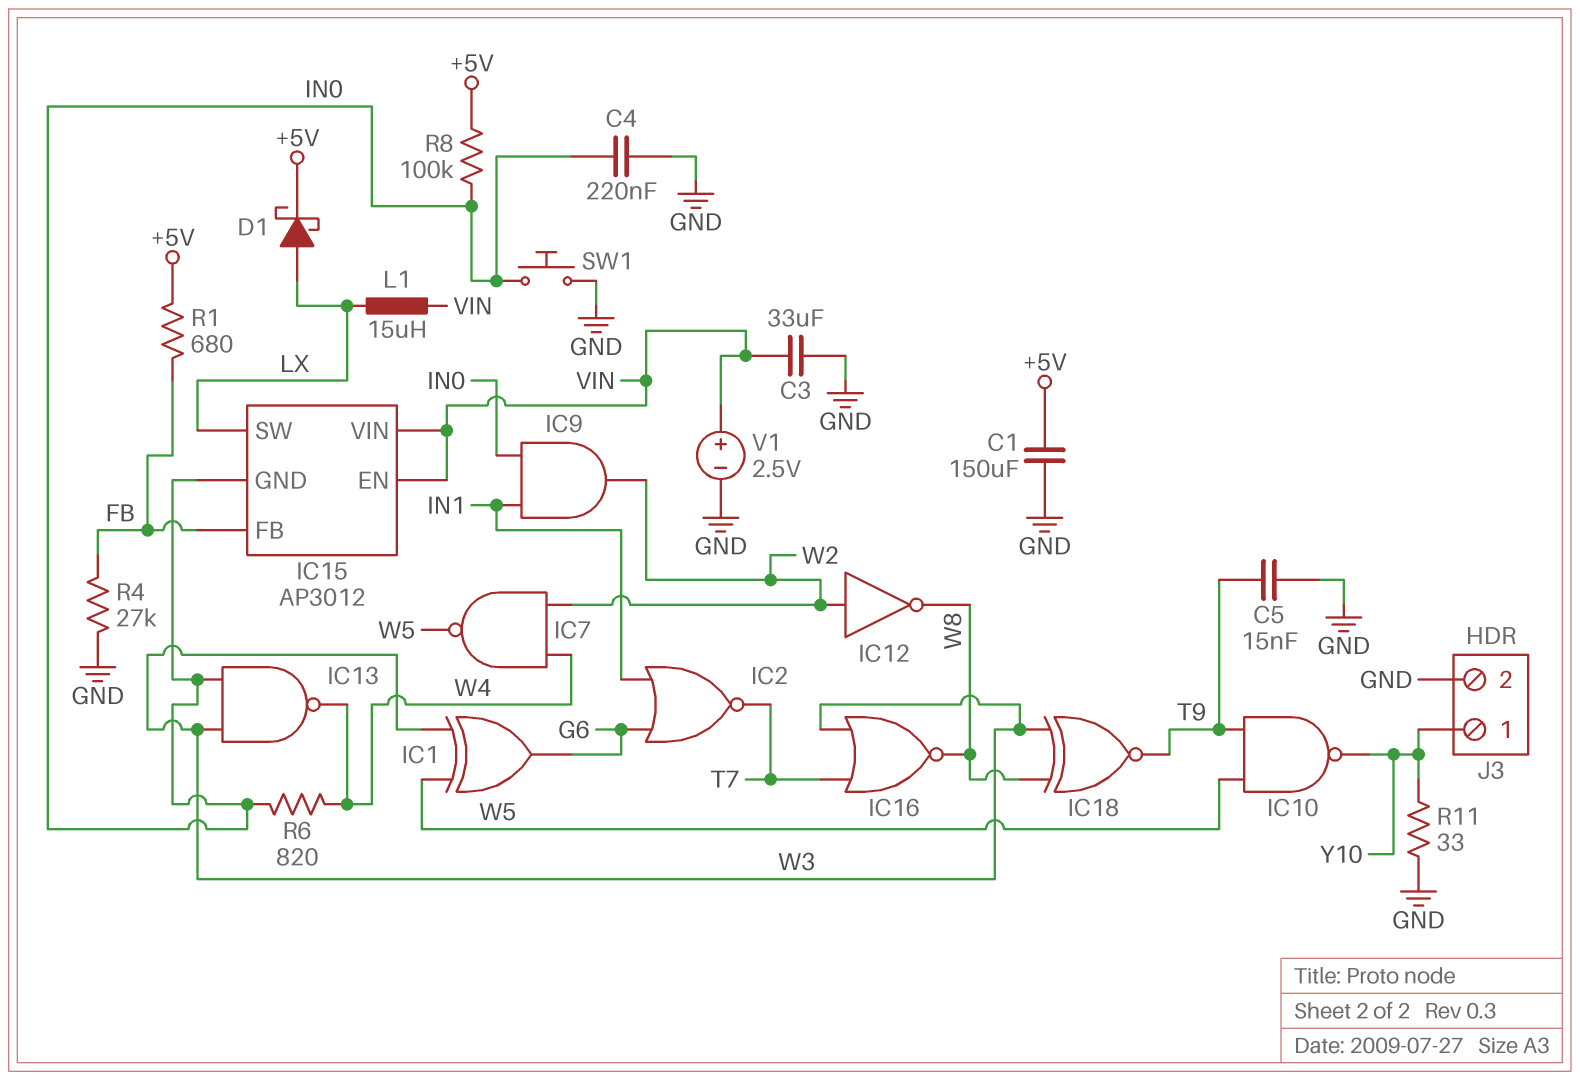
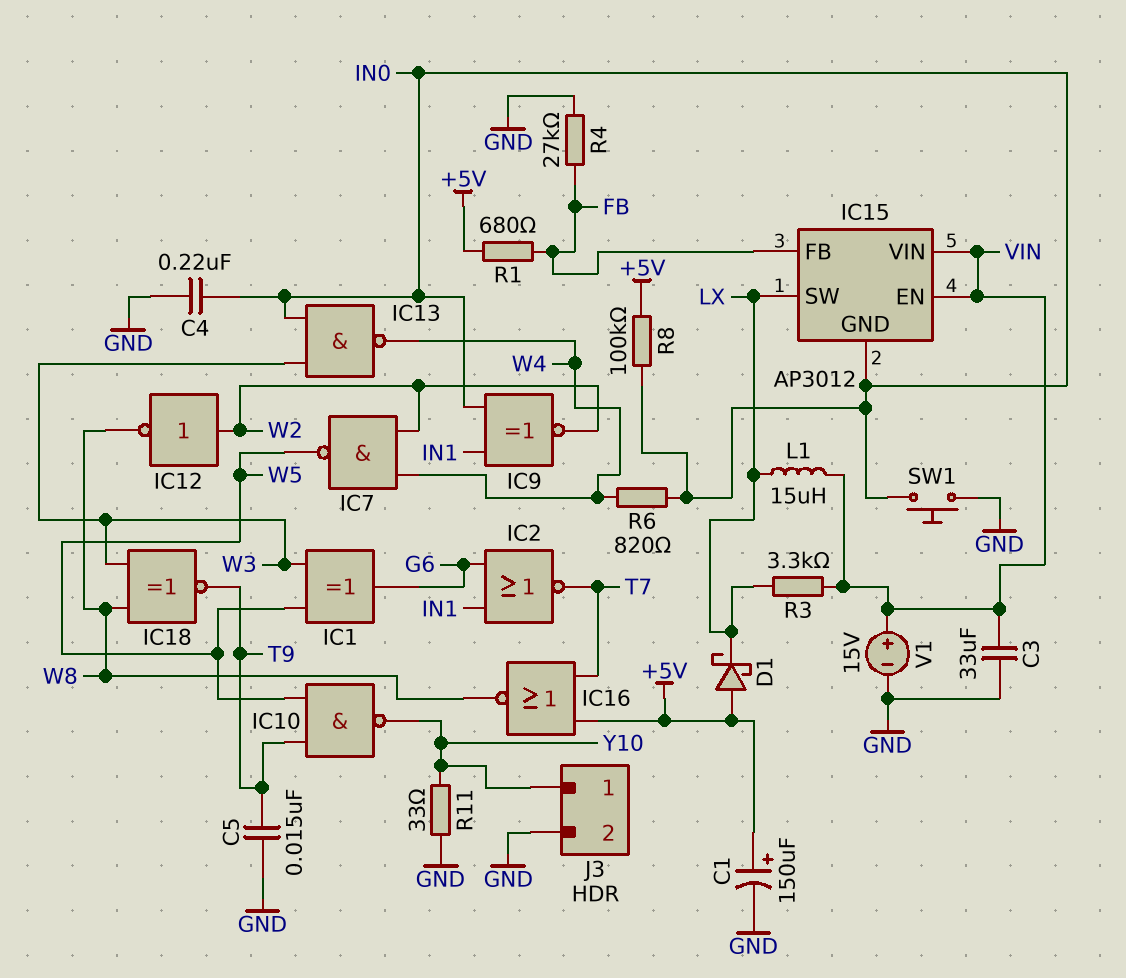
C1: 150uF (+5V, GND) -> 150uF (plus +5V, minus GND)
D1: schottky (A LX, K +5V) -> schottky (A +5V, K LX)
IC9: AND (in IN0, in IN1, out W2) -> XNOR (in IN0, in IN1, out W2)
IC16: NOR (in T7, in W3, out W8) -> NOR (in +5V, in T7, out W8)
R3: none -> 3.3k (LX, VIN)
V1: 2.5V (plus VIN, minus GND) -> 15V (plus VIN, minus GND)

